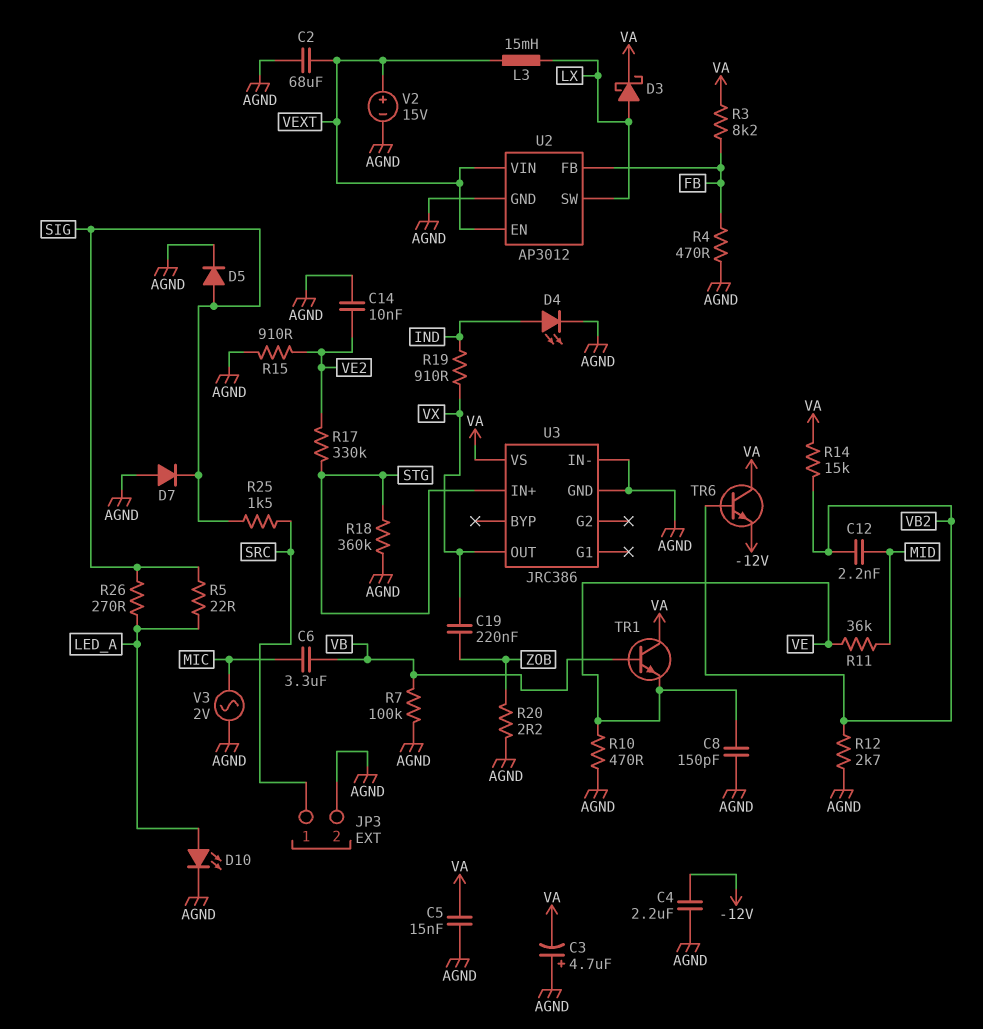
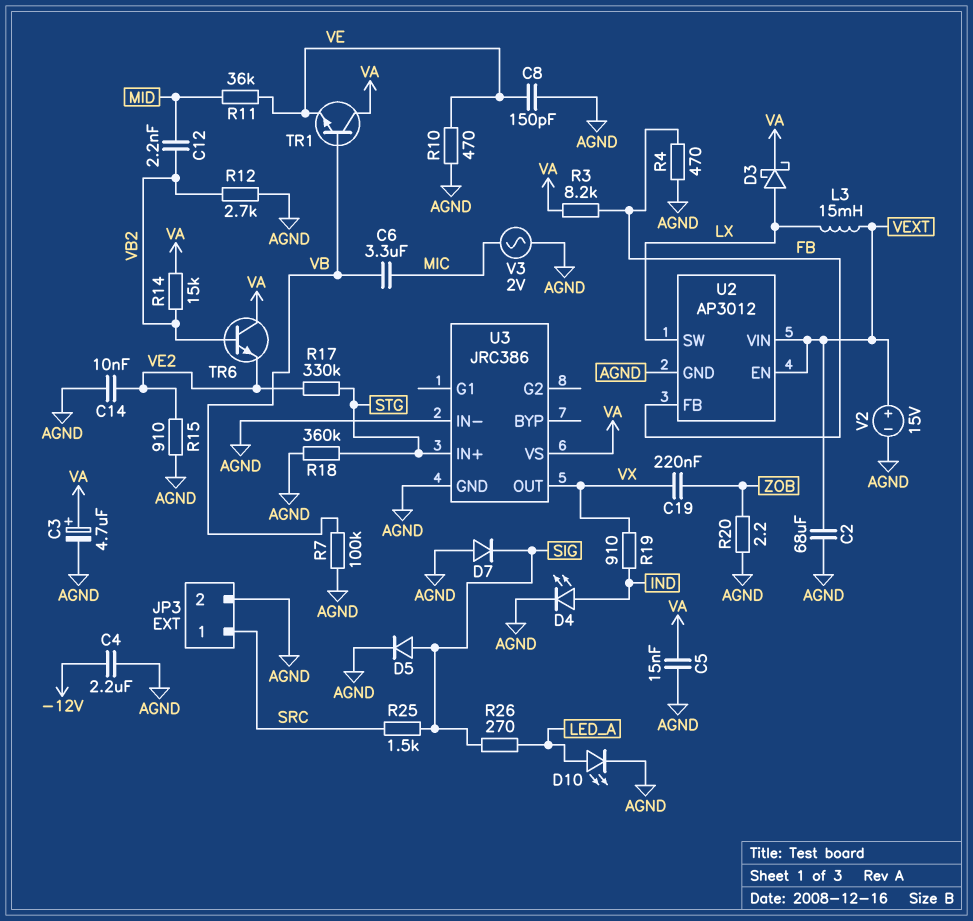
C3: 4.7uF (plus AGND, minus VA) -> 4.7uF (plus VA, minus AGND)
R5: 22 (LED_A, SIG) -> none
TR6: NPN (B VB2, C VA, E -12V) -> NPN (B VB2, C VA, E VE2)

